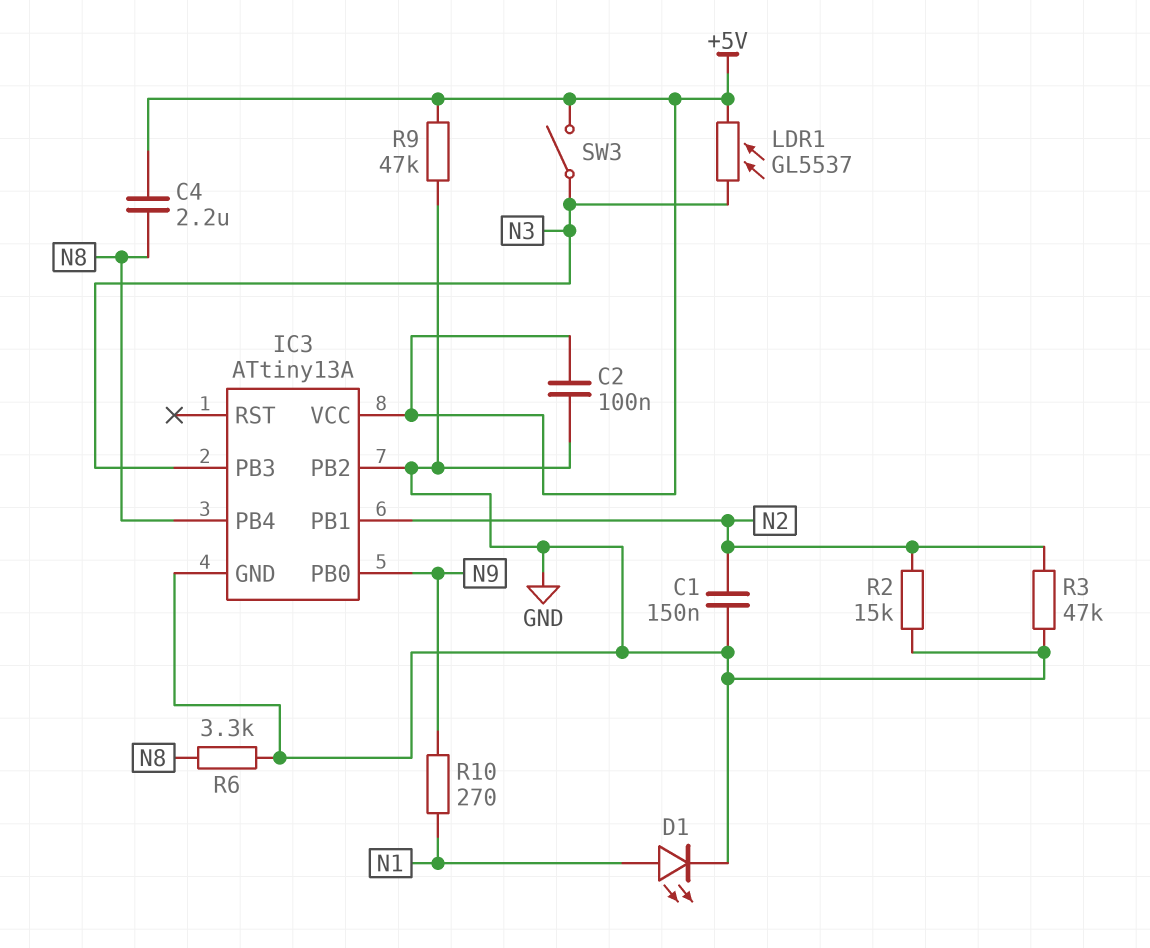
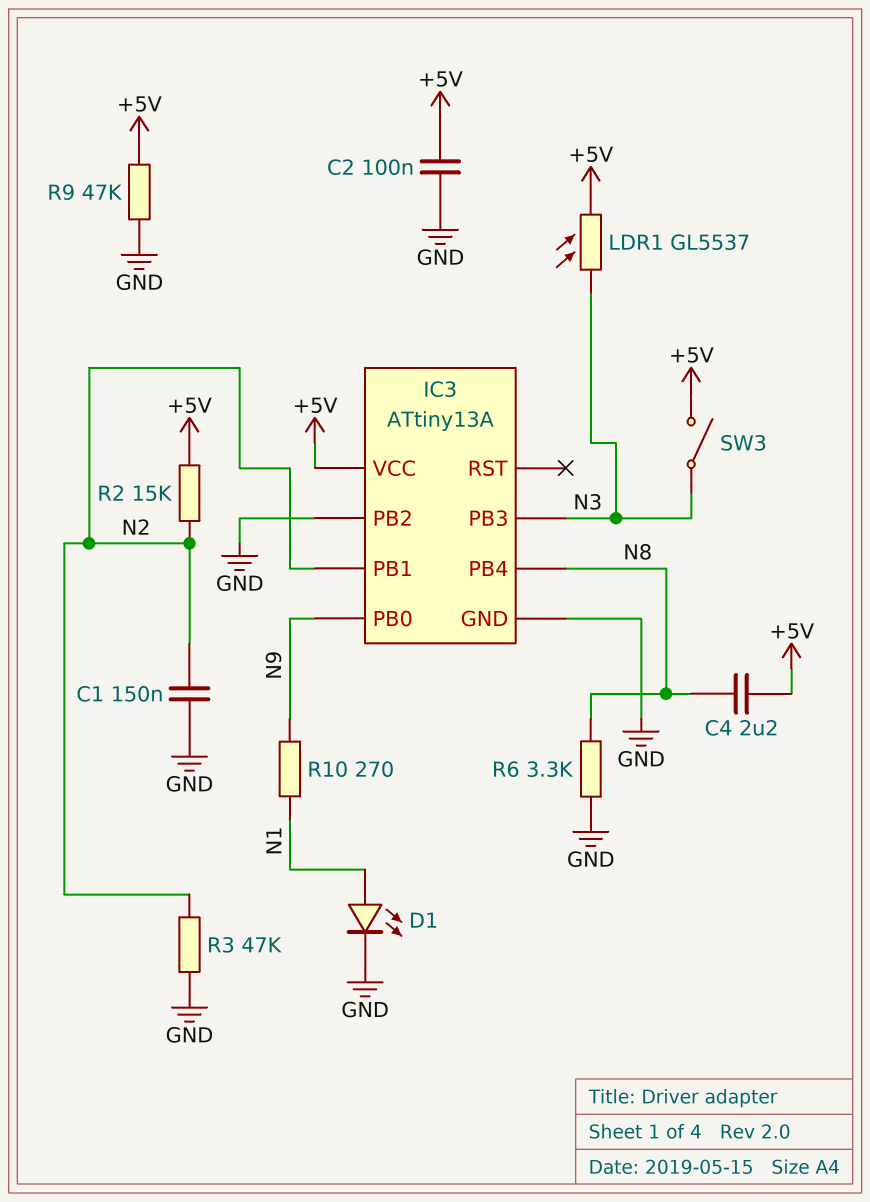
R2: 15k (GND, N2) -> 15k (+5V, N2)

